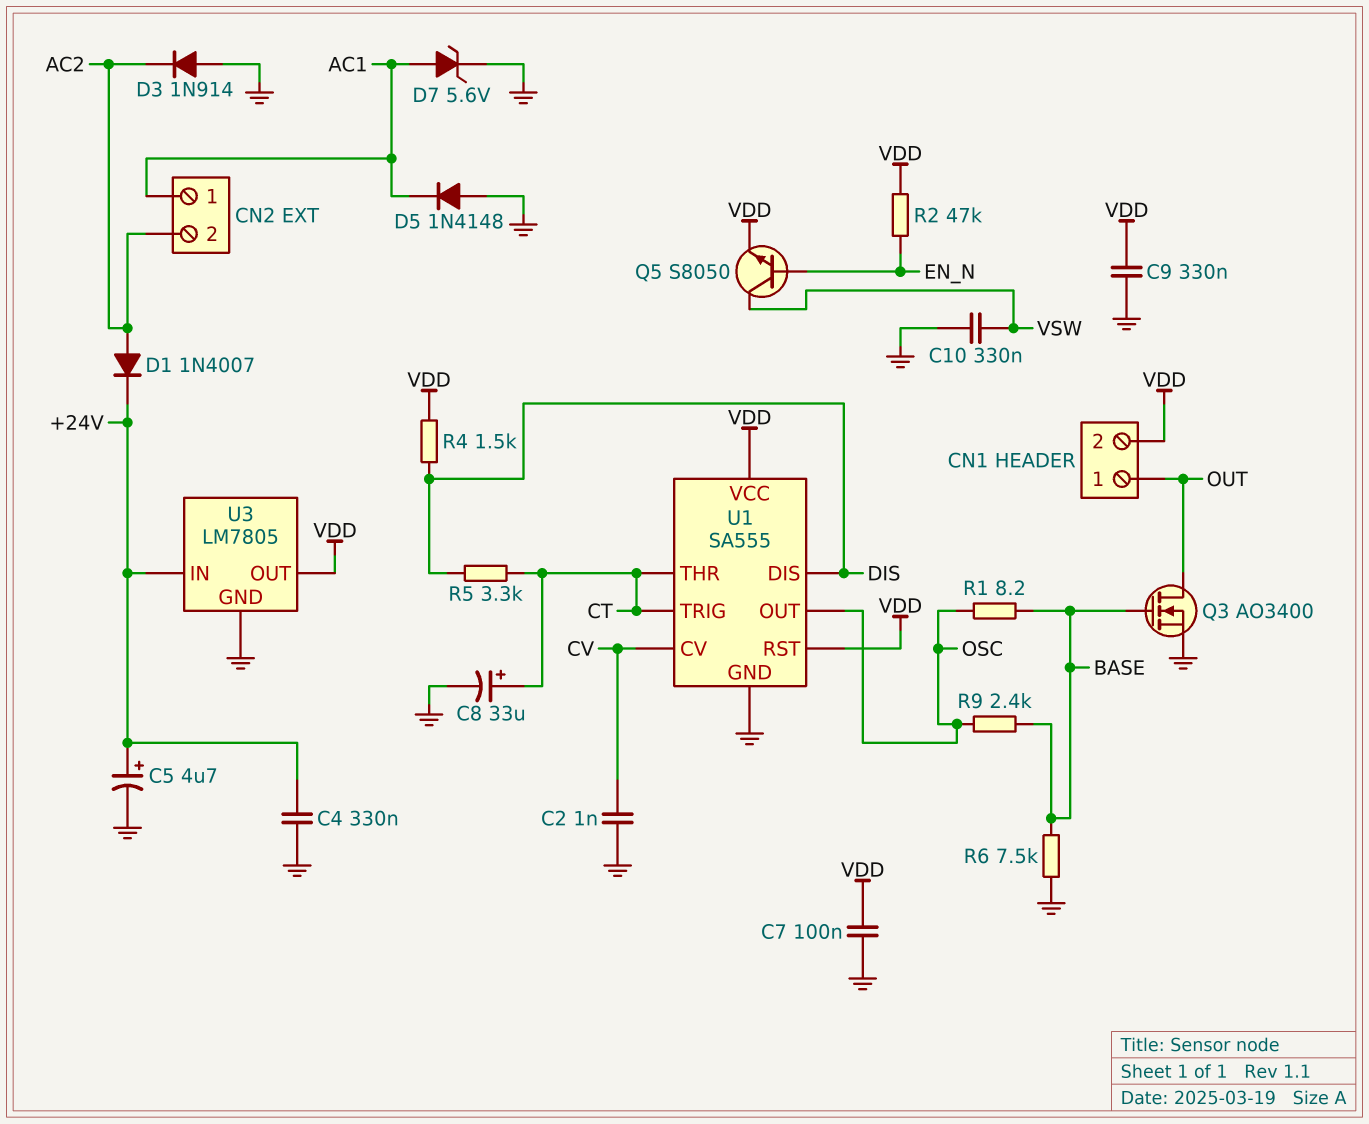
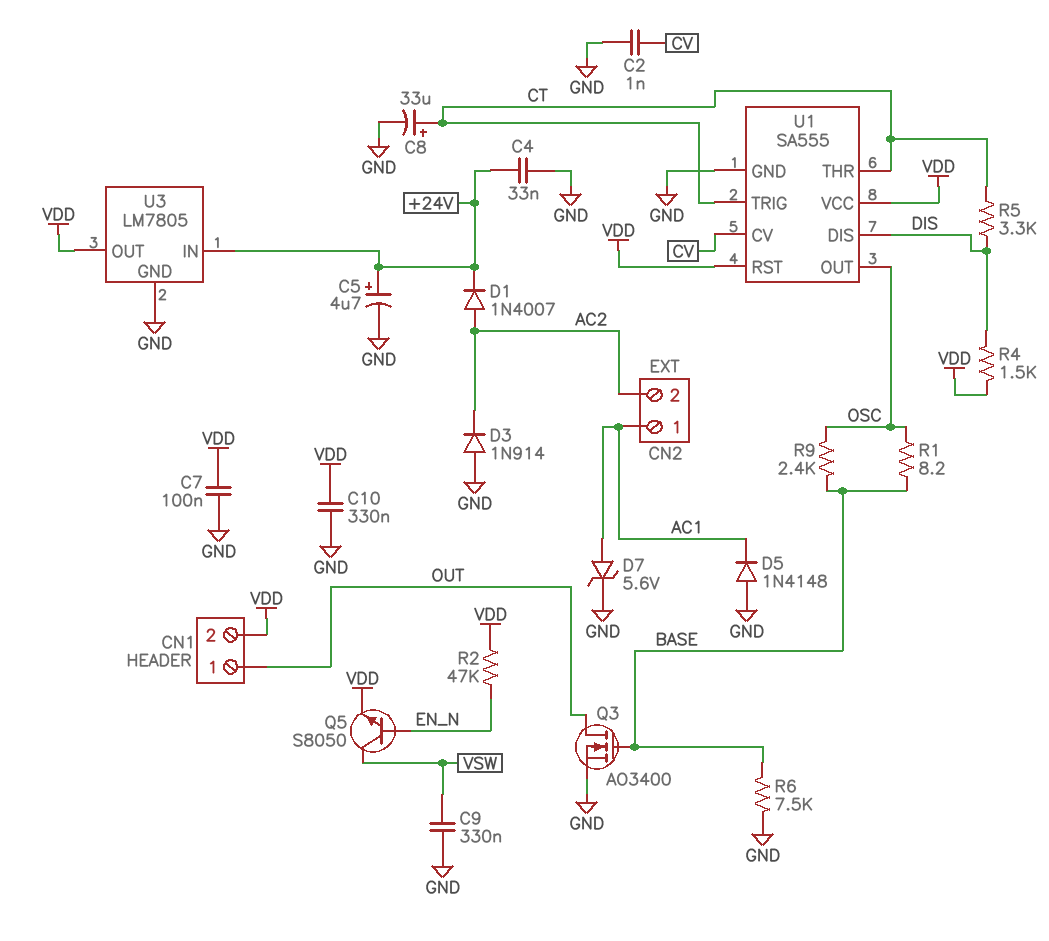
C4: 330nF (+24V, GND) -> 33nF (+24V, GND)
C9: 330nF (GND, VDD) -> 330nF (GND, VSW)
C10: 330nF (GND, VSW) -> 330nF (GND, VDD)

